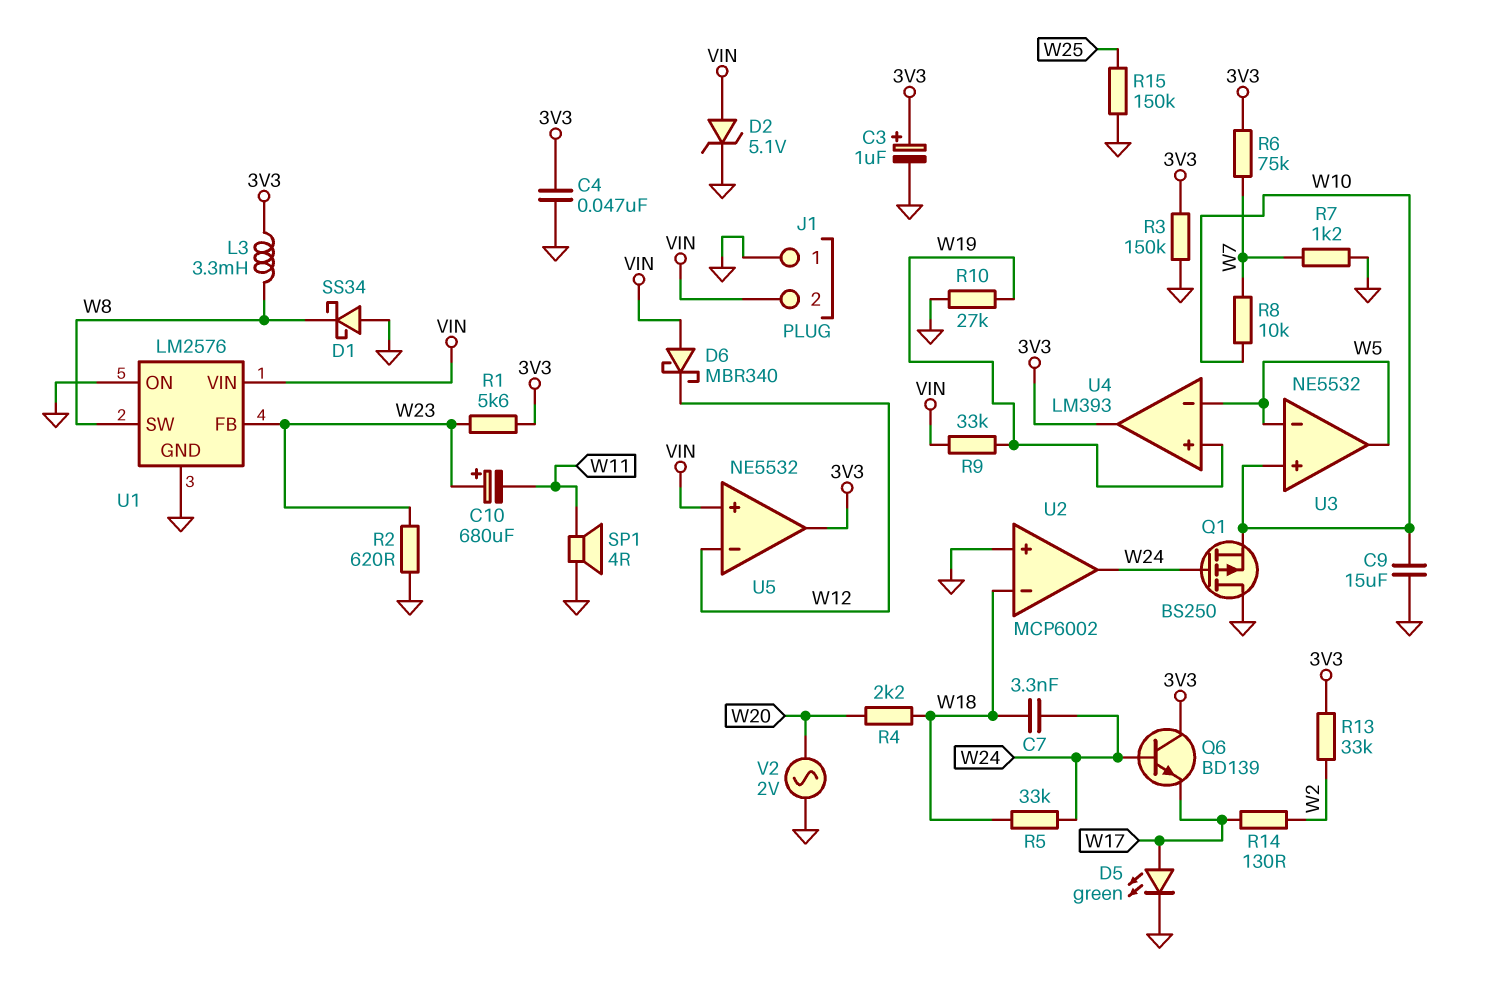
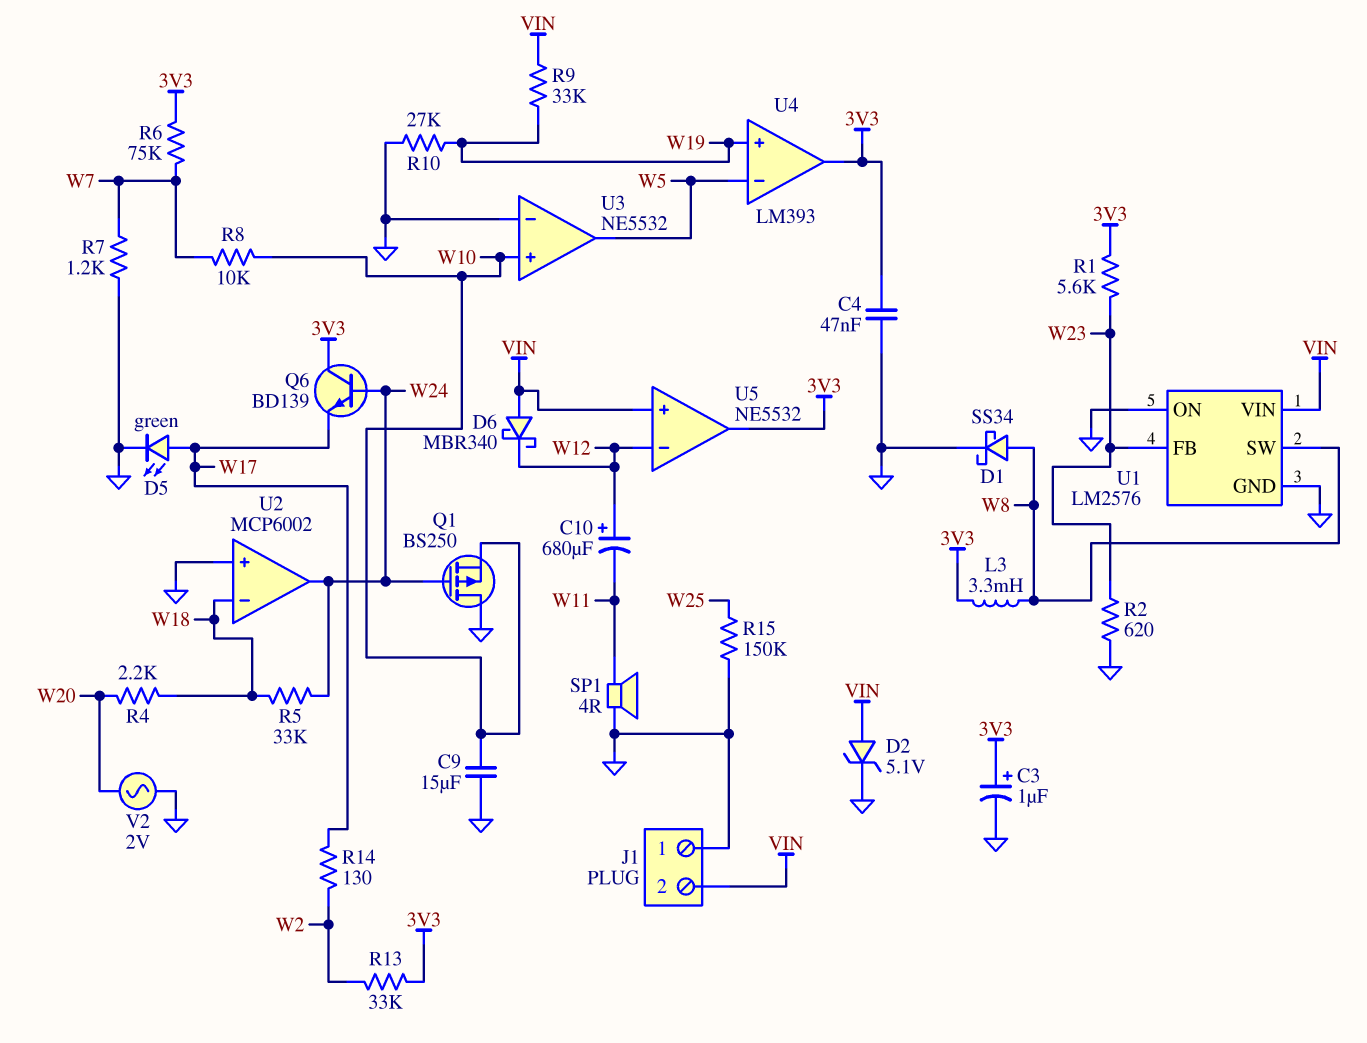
C7: 3.3nF (W18, W24) -> none
C10: 680uF (plus W23, minus W11) -> 680uF (plus W12, minus W11)
D1: schottky SS34 (A GND, K W8) -> schottky SS34 (A W8, K GND)
R3: 150k (3V3, GND) -> none
U3 pin in-: W5 -> GND

